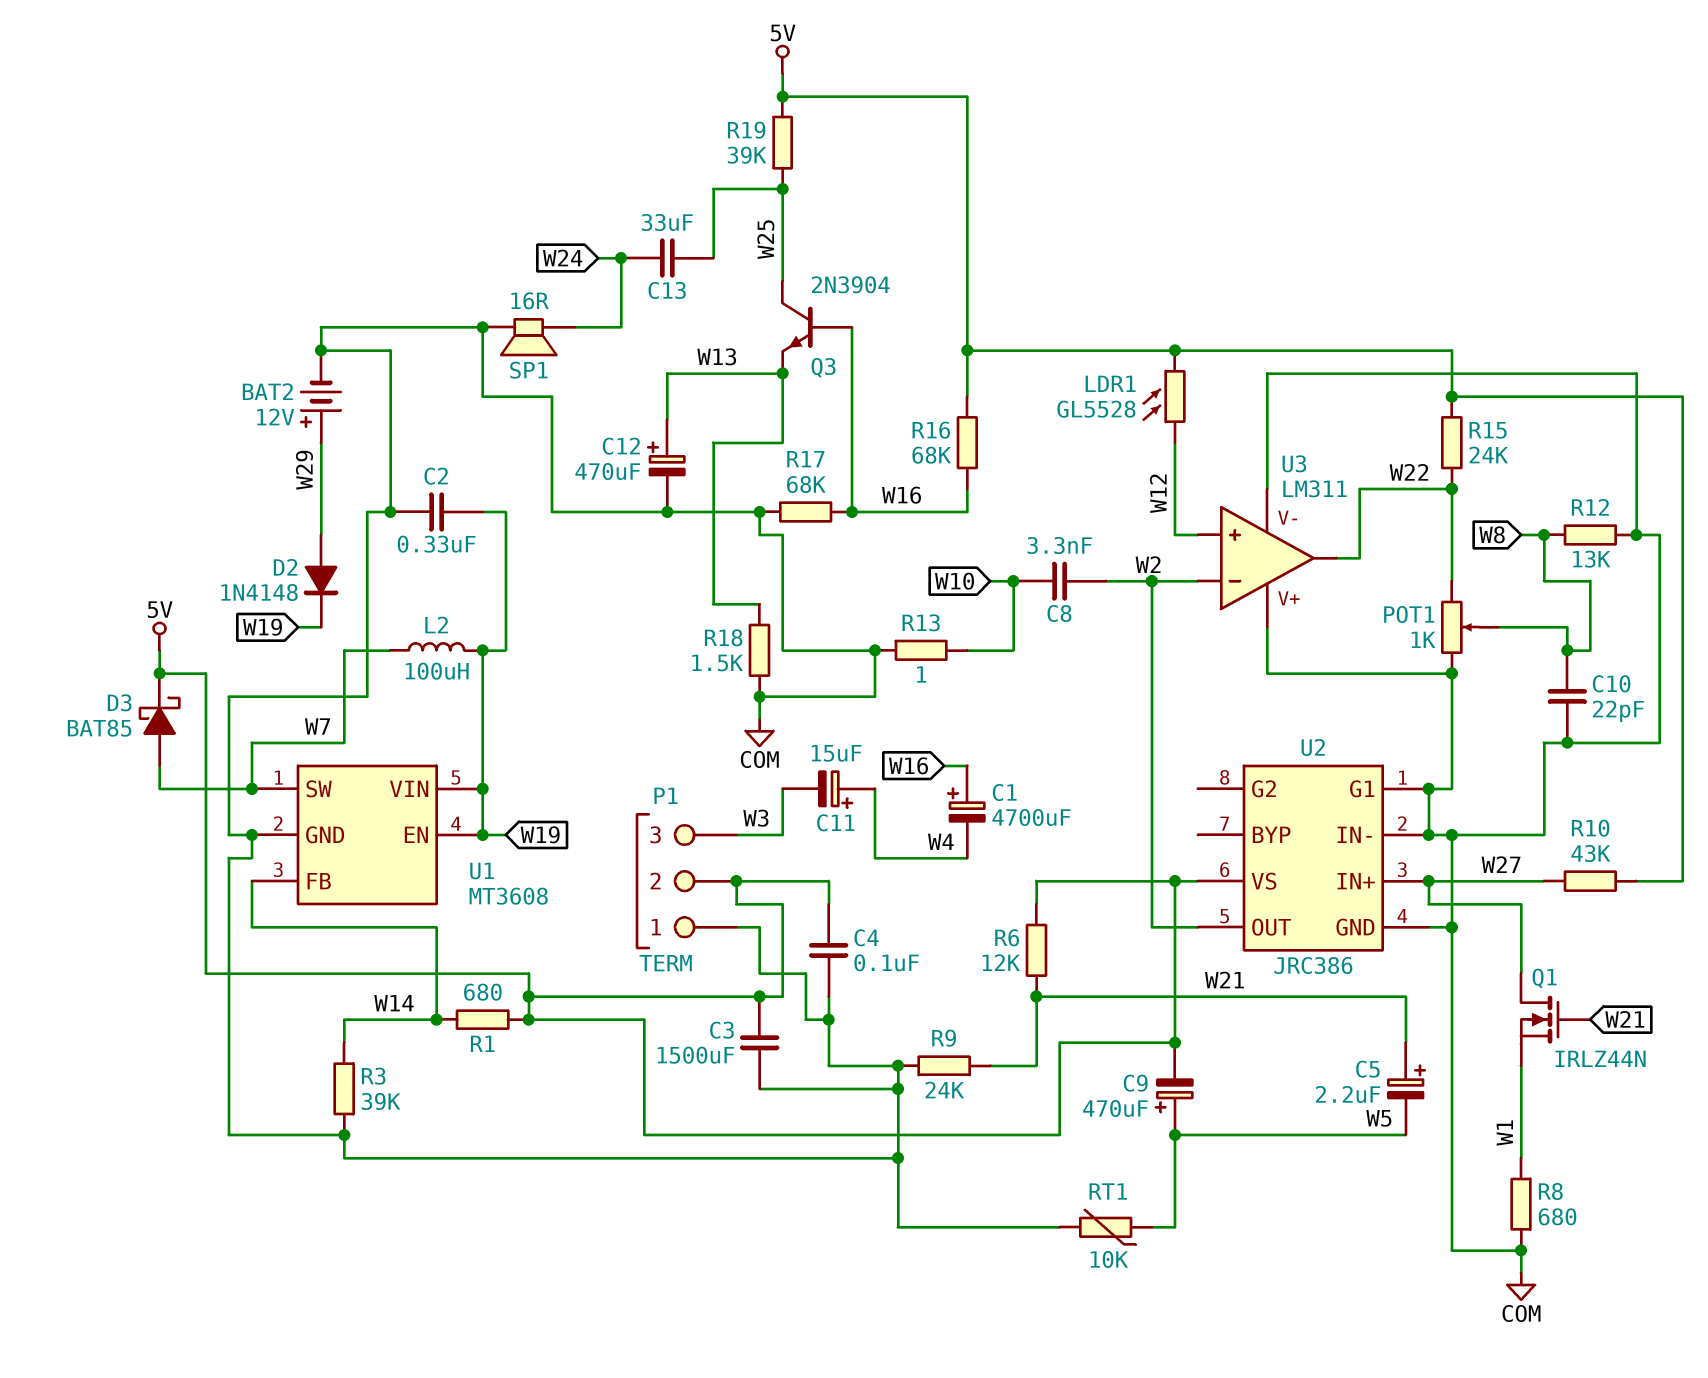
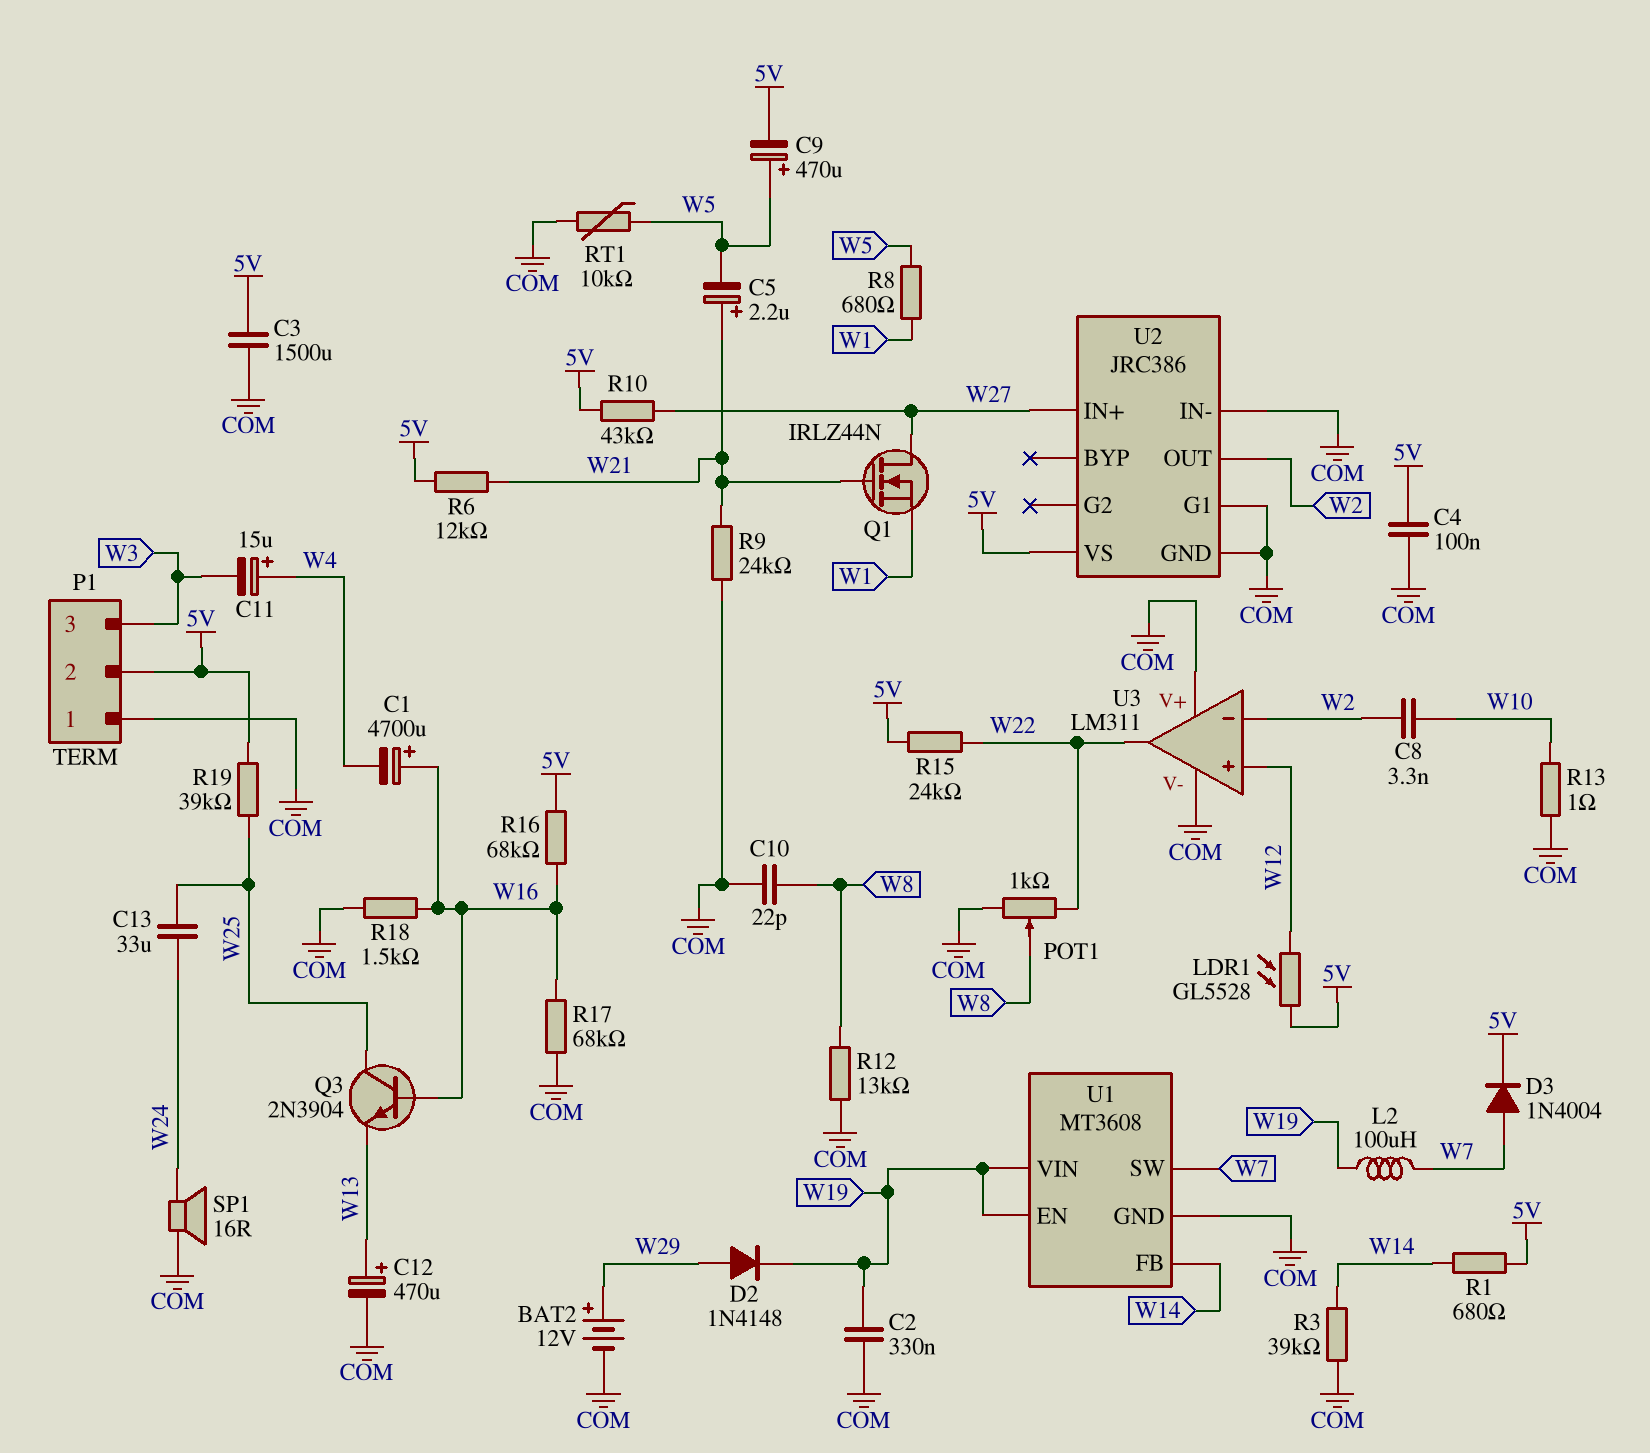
D3: schottky BAT85 (A W7, K 5V) -> diode 1N4004 (A W7, K 5V)
R8: 680 (COM, W1) -> 680 (W1, W5)
R18: 1.5k (COM, W13) -> 1.5k (COM, W16)

